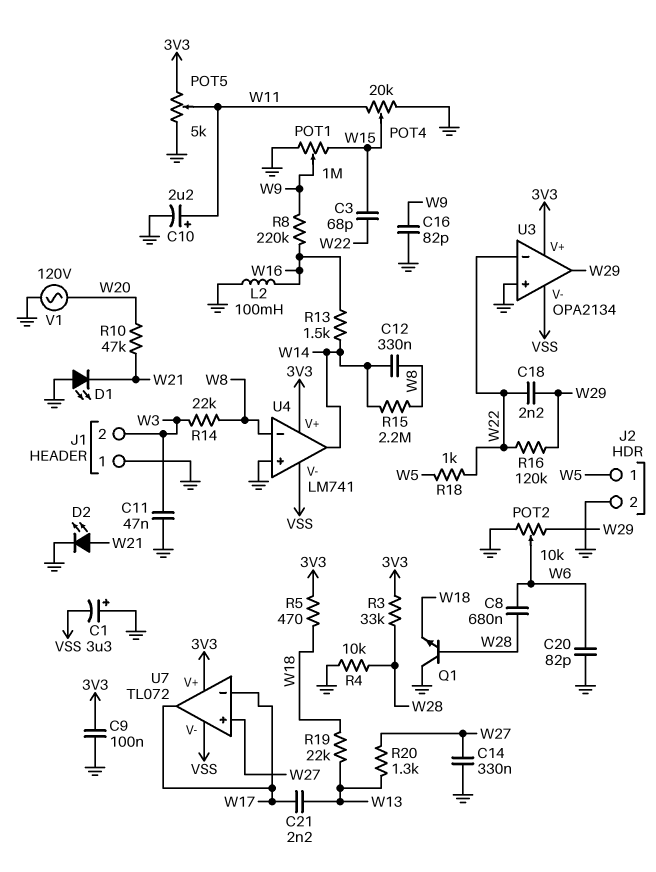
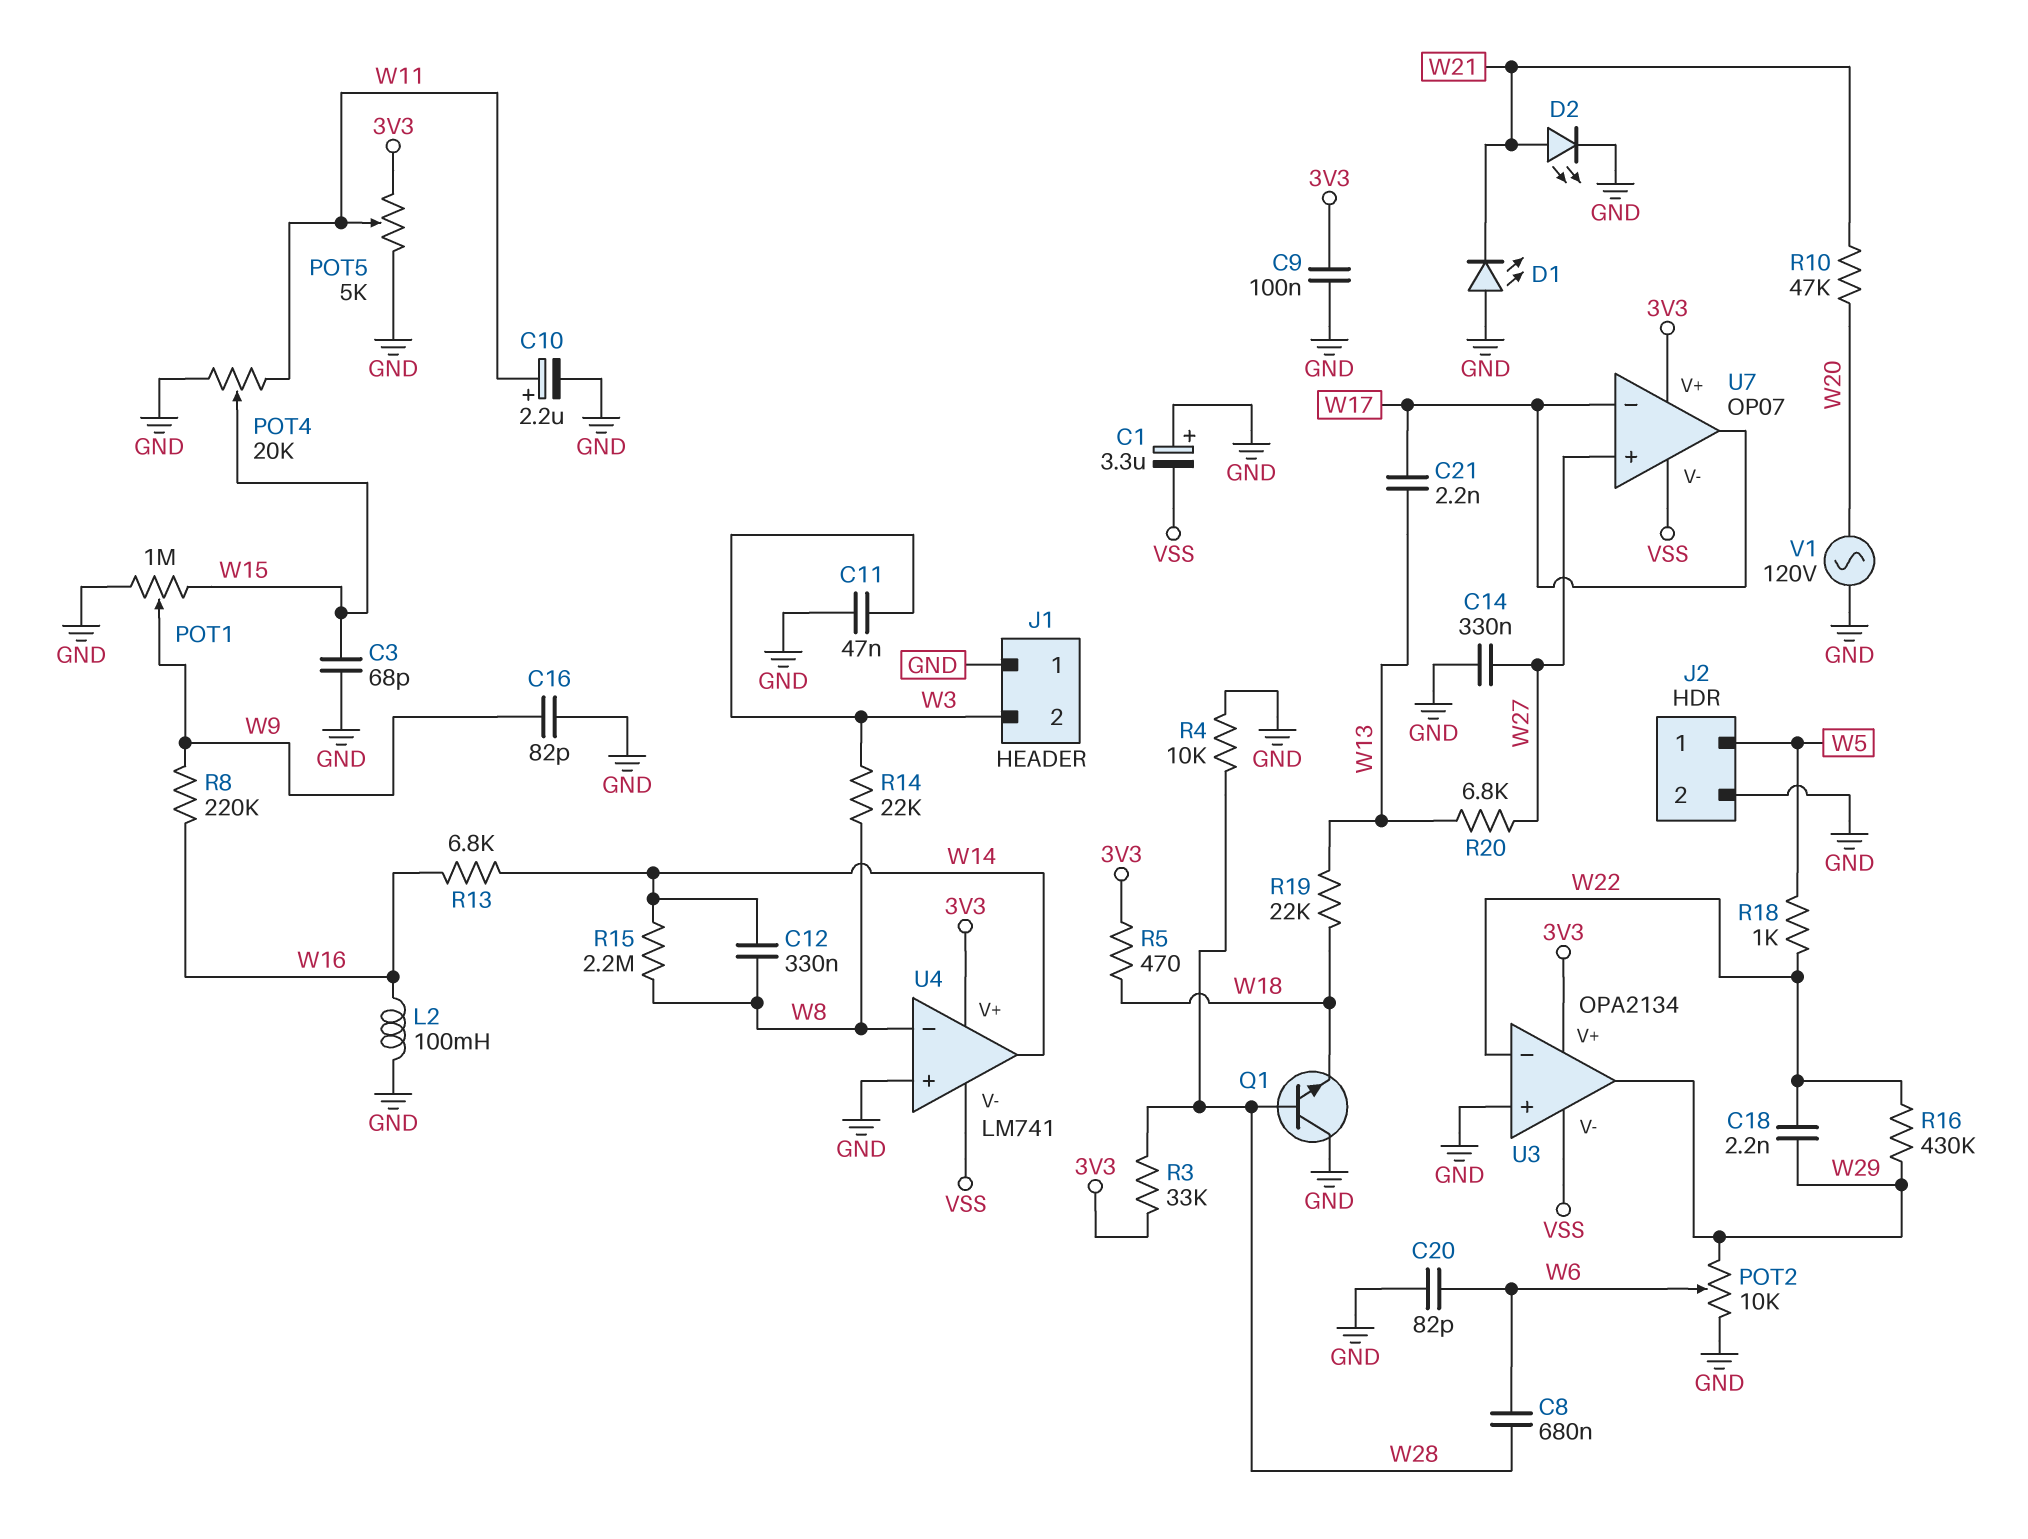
C3: 68pF (W15, W22) -> 68pF (GND, W15)
R13: 1.5k (W14, W16) -> 6.8k (W14, W16)
R16: 120k (W22, W29) -> 430k (W22, W29)
R20: 1.3k (W13, W27) -> 6.8k (W13, W27)
U7: TL072 -> OP07

